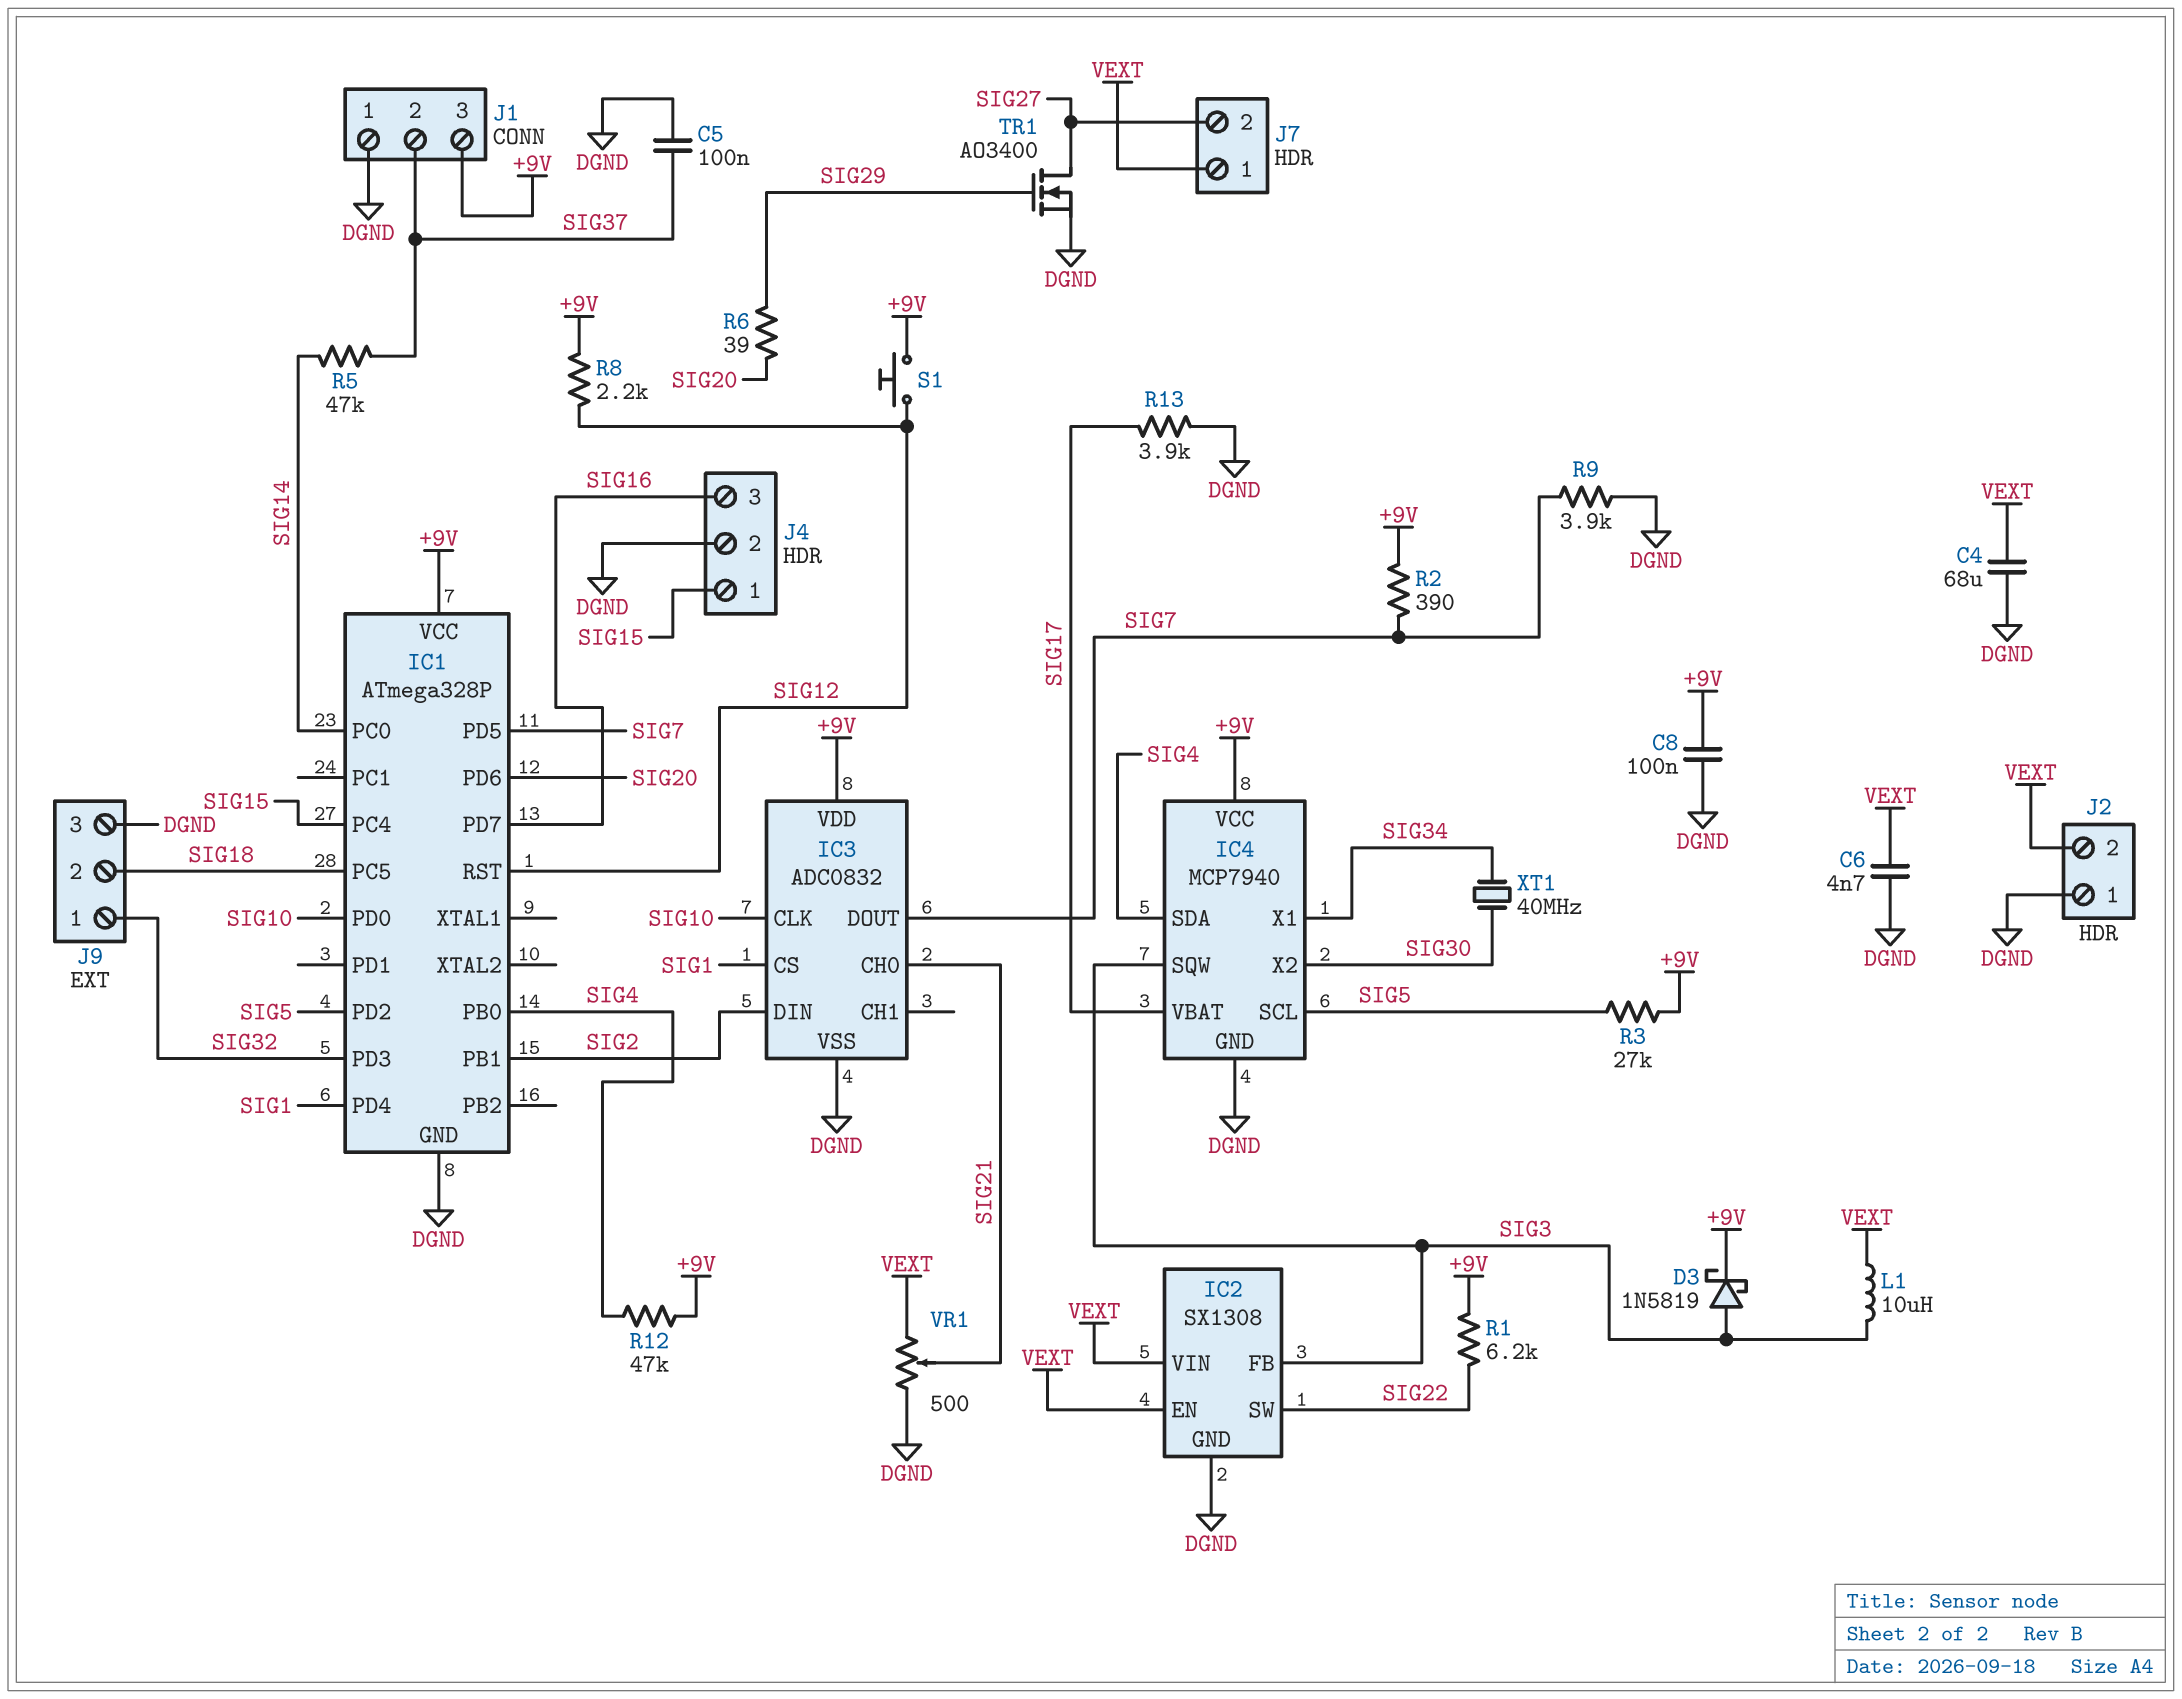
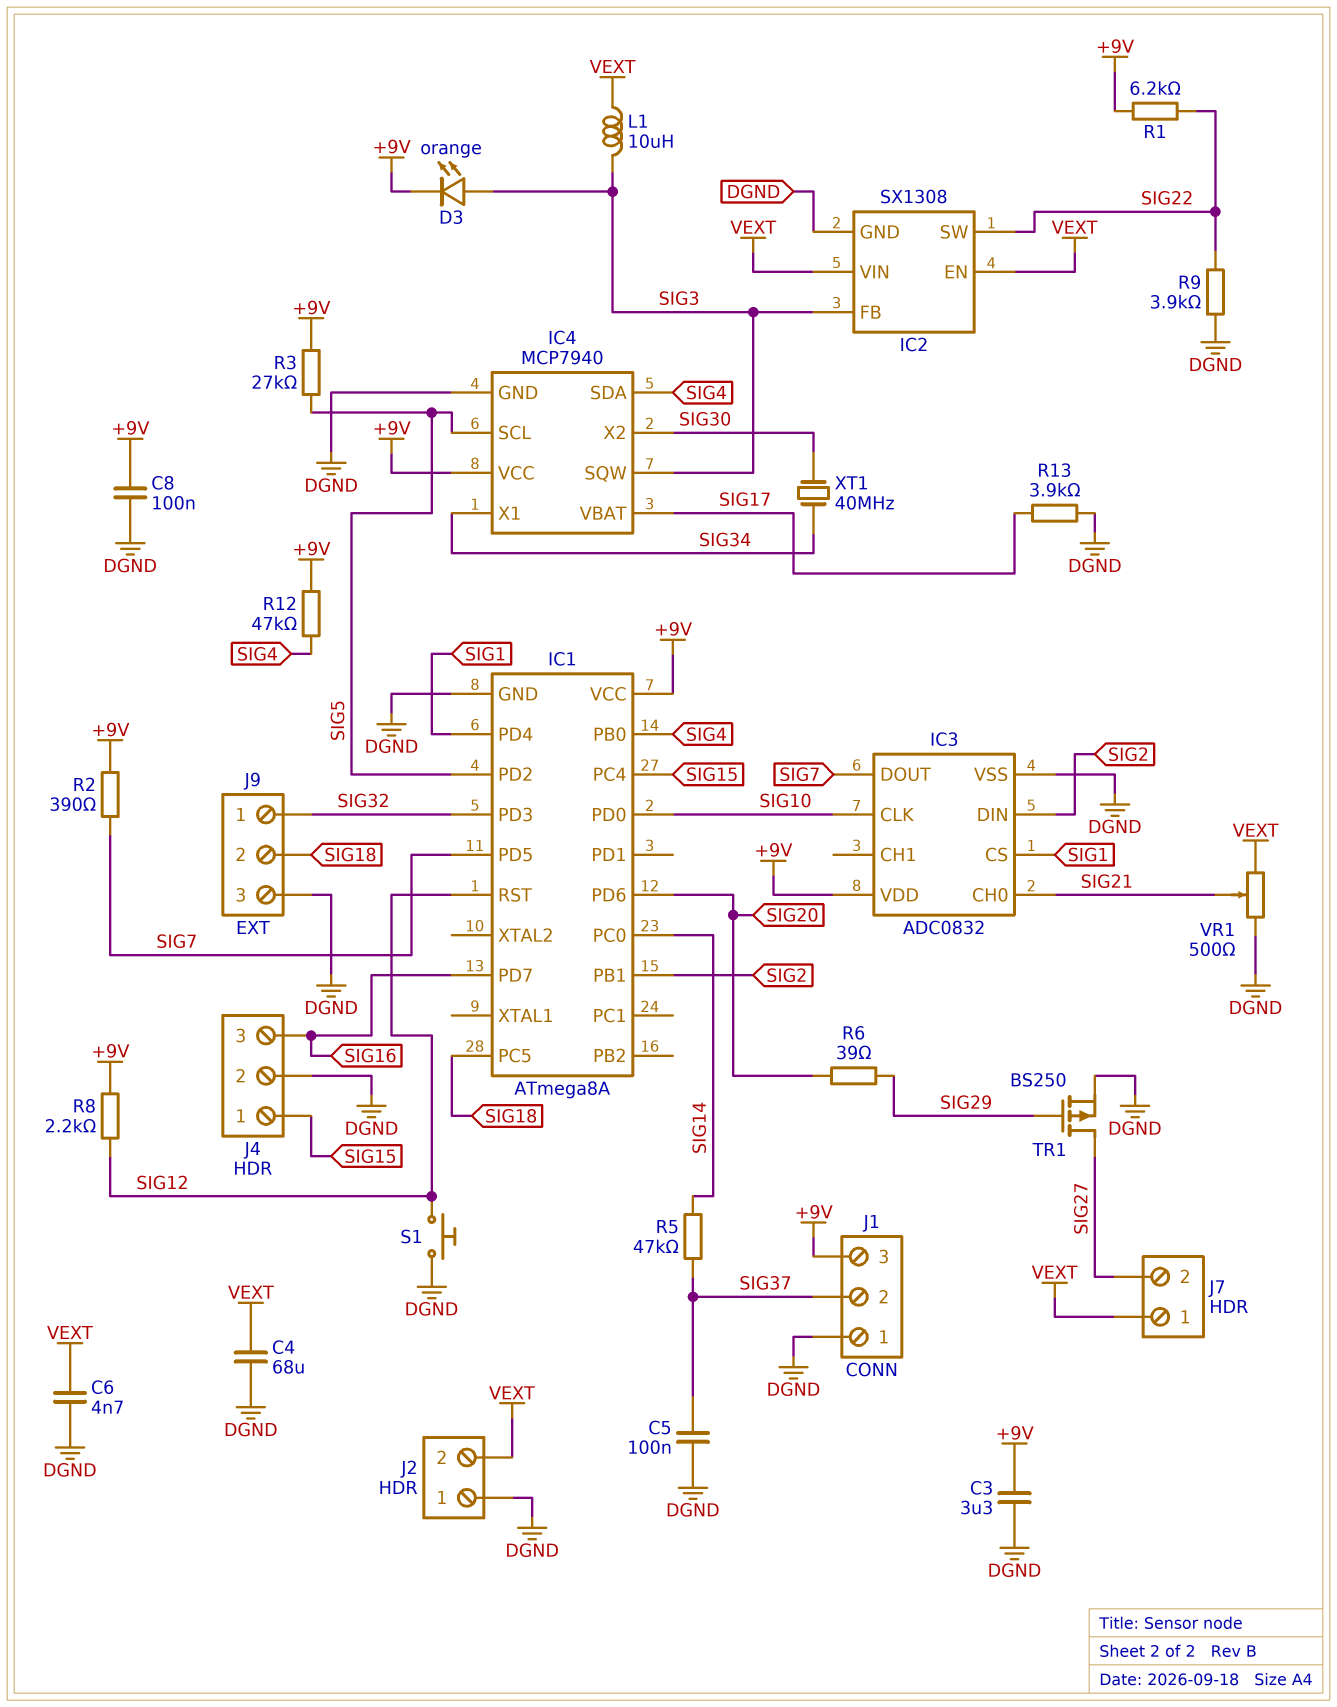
C3: none -> 3.3uF (+9V, DGND)
D3: schottky 1N5819 (A SIG3, K +9V) -> LED orange (A SIG3, K +9V)
IC1: ATmega328P -> ATmega8A
R9: 3.9k (DGND, SIG7) -> 3.9k (DGND, SIG22)
S1: button (+9V, SIG12) -> button (DGND, SIG12)
TR1: NMOS AO3400 (G SIG29, D SIG27, S DGND) -> PMOS BS250 (G SIG29, D SIG27, S DGND)

